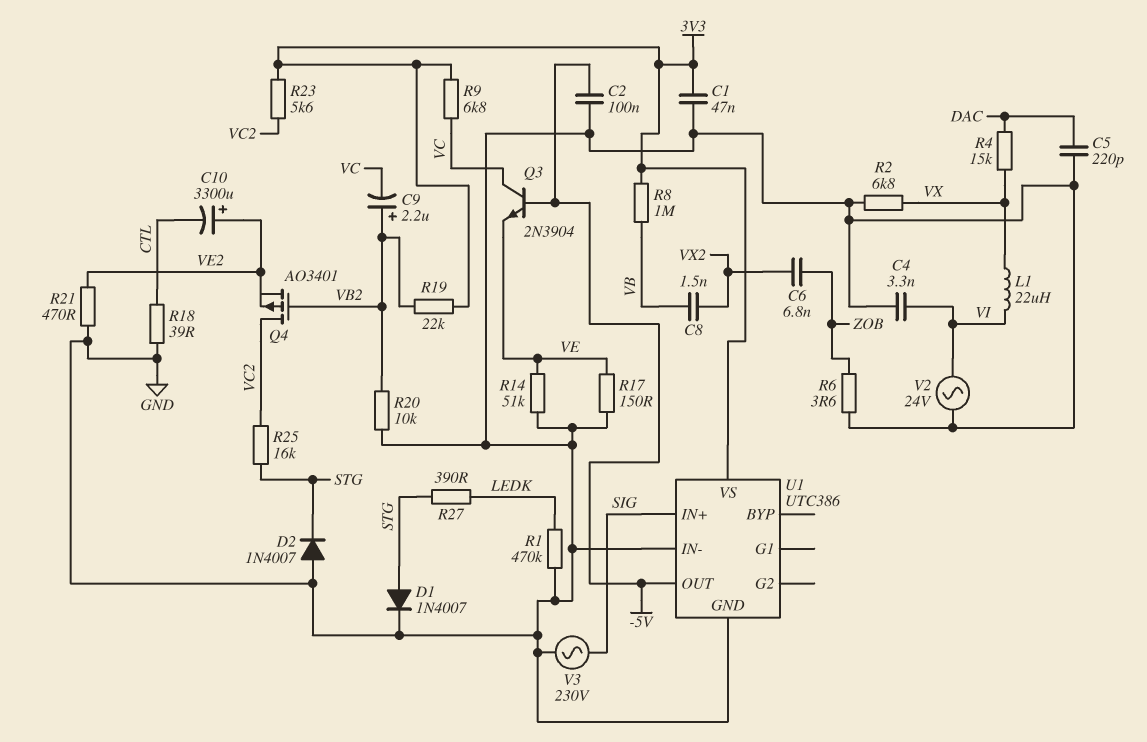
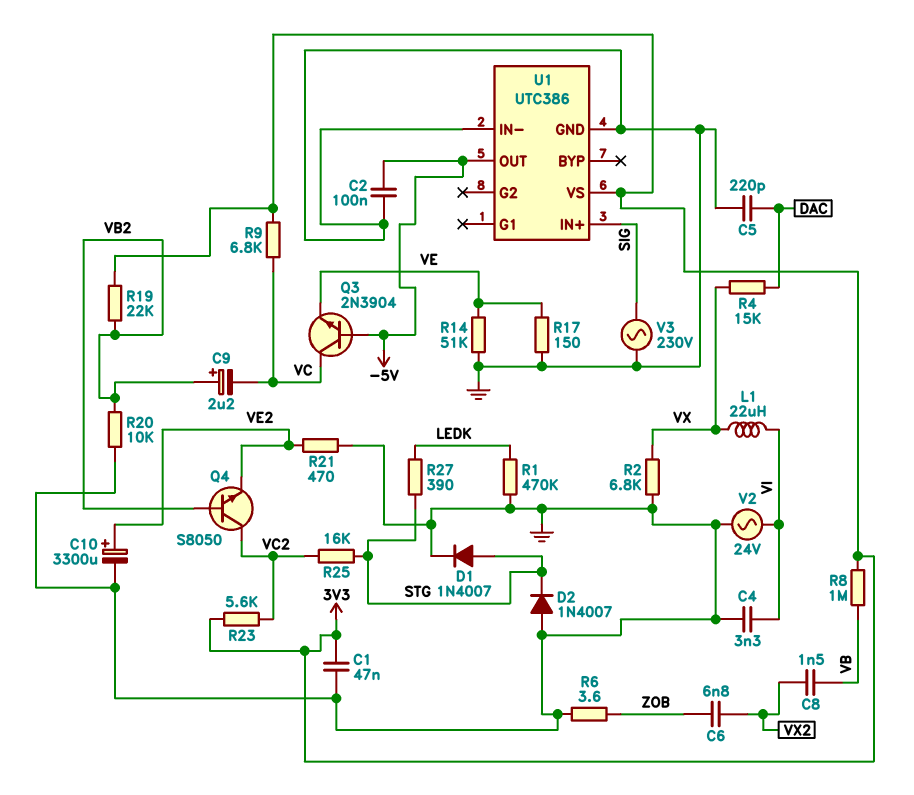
C10: 3300uF (plus VE2, minus CTL) -> 3300uF (plus VE2, minus GND)
Q4: PMOS AO3401 (G VB2, D VC2, S VE2) -> NPN S8050 (B VB2, C VC2, E VE2)
R18: 39 (CTL, GND) -> none

